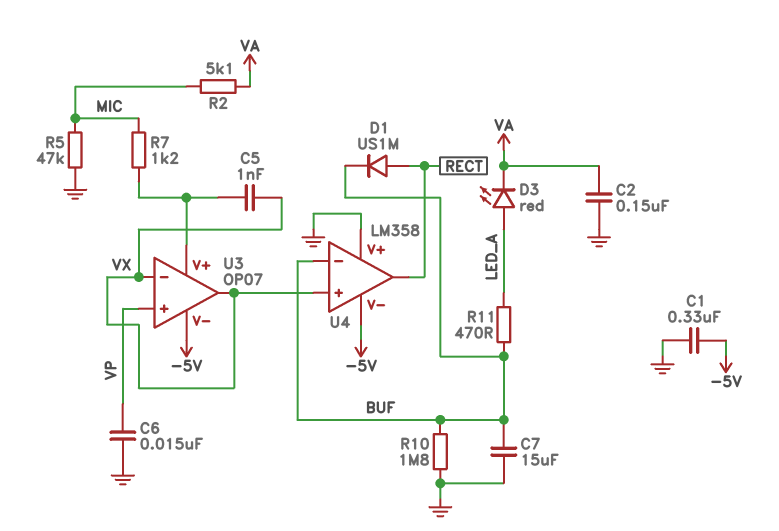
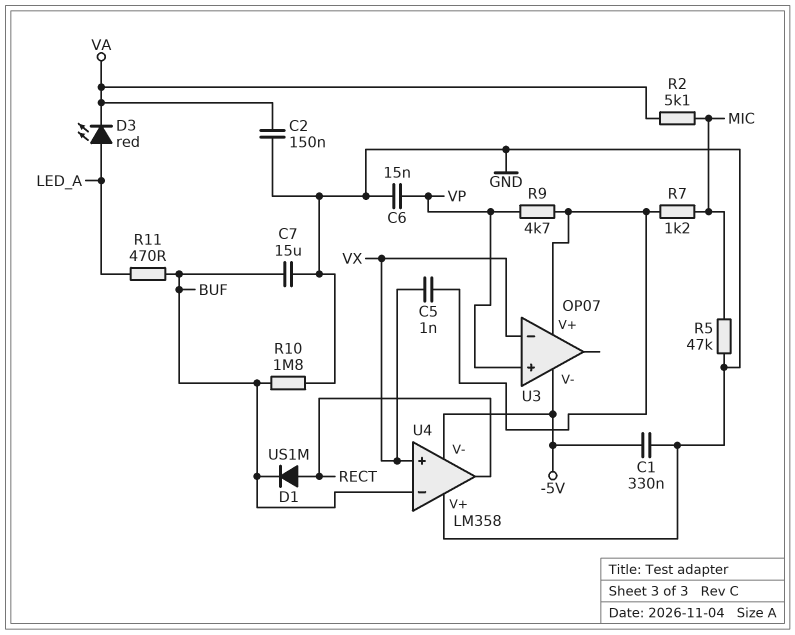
R9: none -> 4.7k (U3/V+, VP)
U3 pin out: VX -> none

